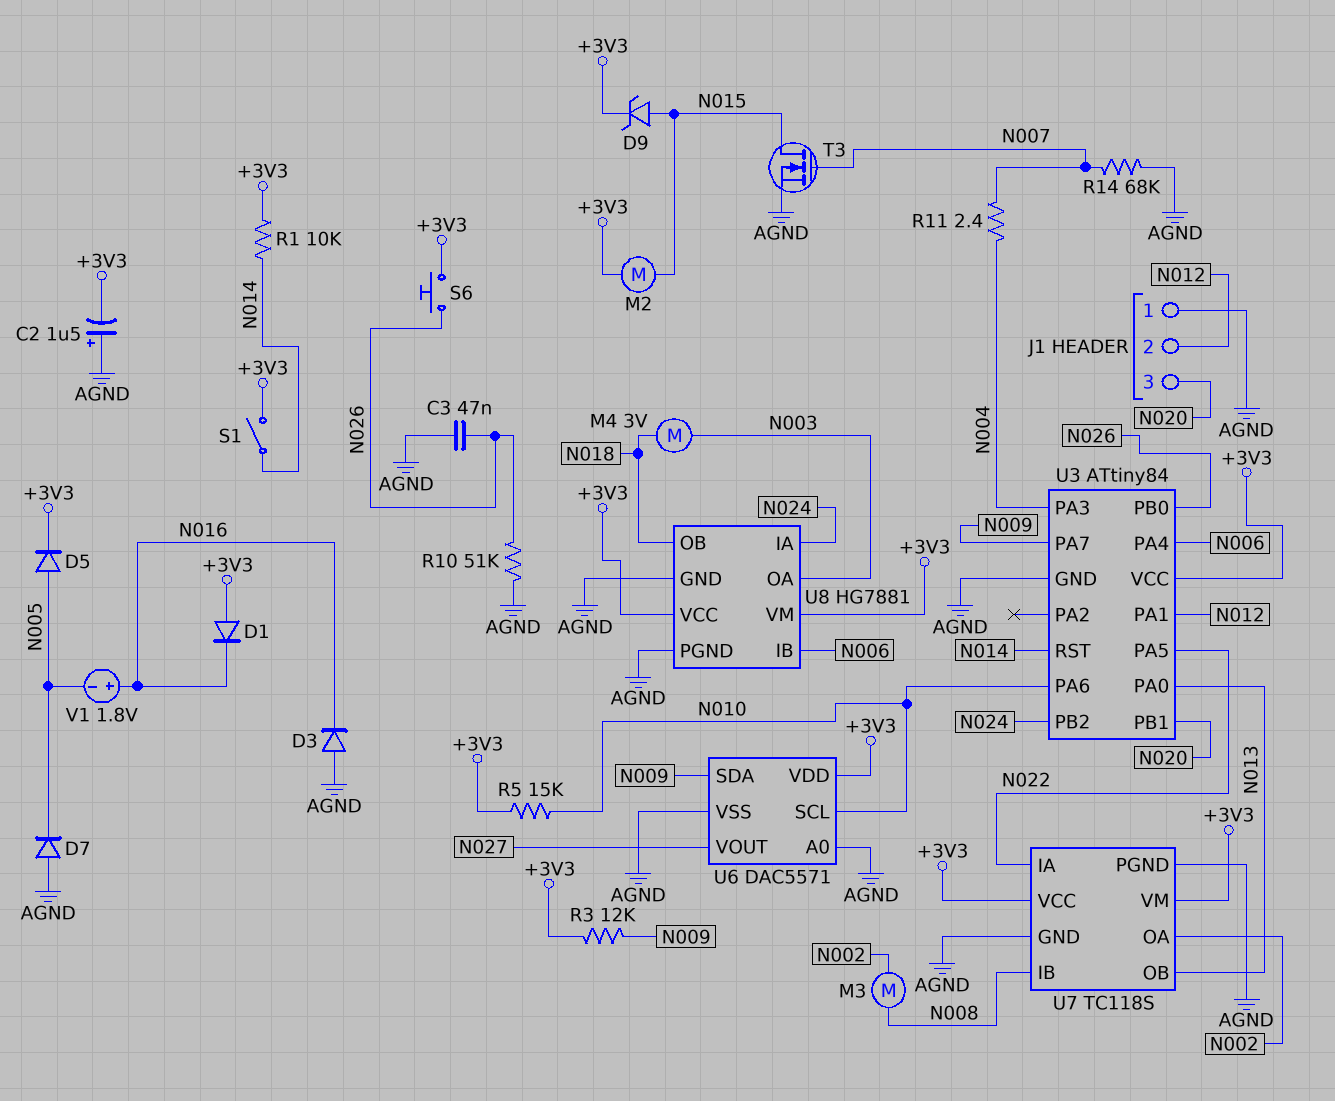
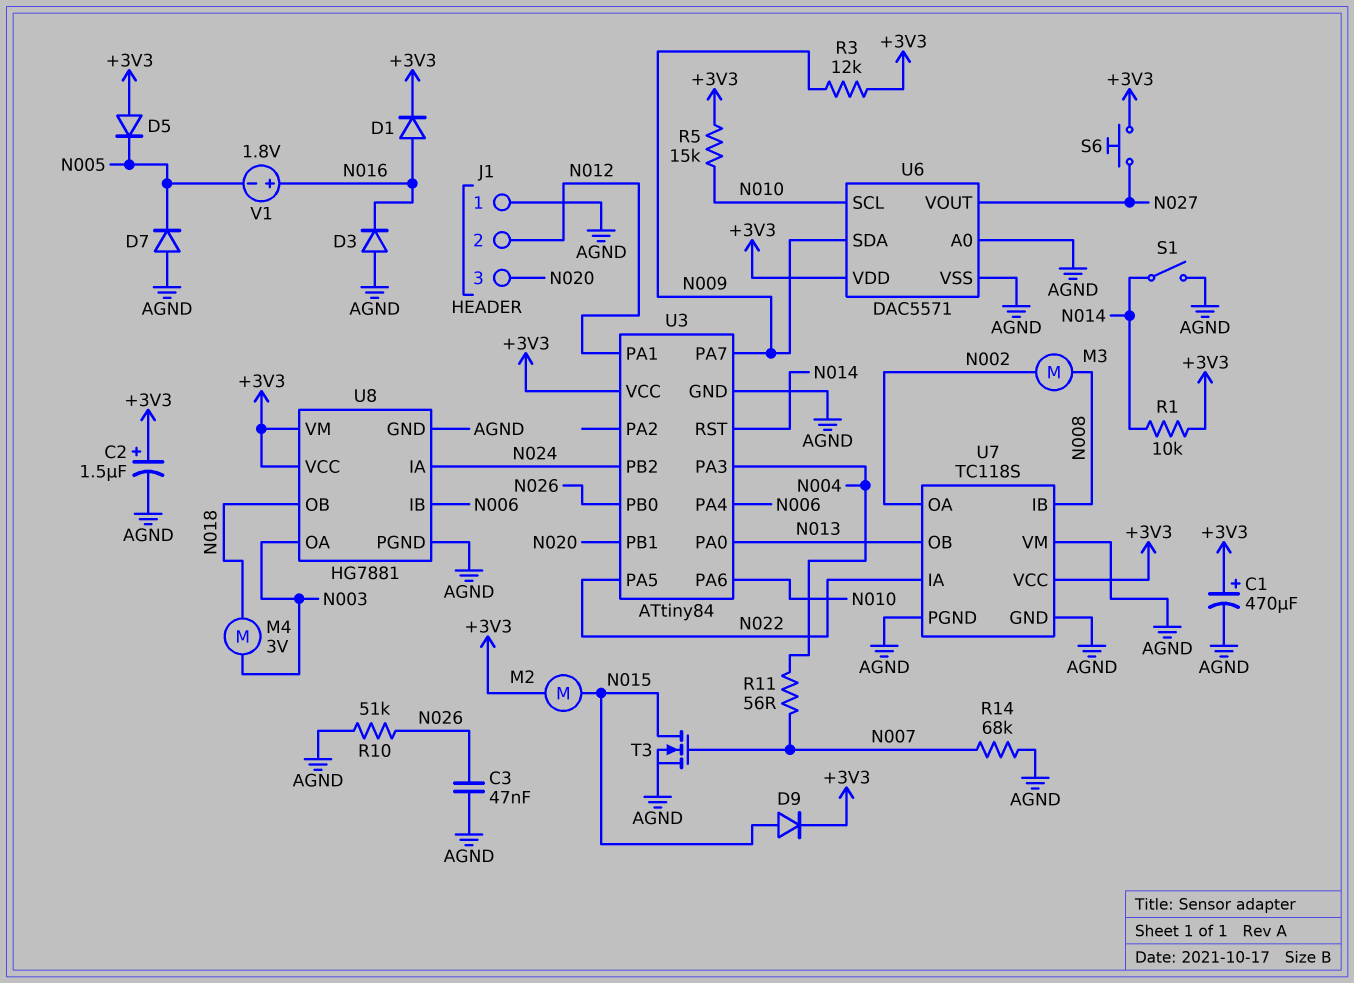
C1: none -> 470uF (plus +3V3, minus AGND)
C2: 1.5uF (plus AGND, minus +3V3) -> 1.5uF (plus +3V3, minus AGND)
D1: diode (A +3V3, K N016) -> diode (A N016, K +3V3)
D5: diode (A N005, K +3V3) -> diode (A +3V3, K N005)
D9: zener (A N015, K +3V3) -> diode (A N015, K +3V3)
R11: 2.4 (N004, N007) -> 56 (N004, N007)
S1: switch (+3V3, N014) -> switch (AGND, N014)
S6: button (+3V3, N026) -> button (+3V3, N027)
U7 pin VM: +3V3 -> AGND

